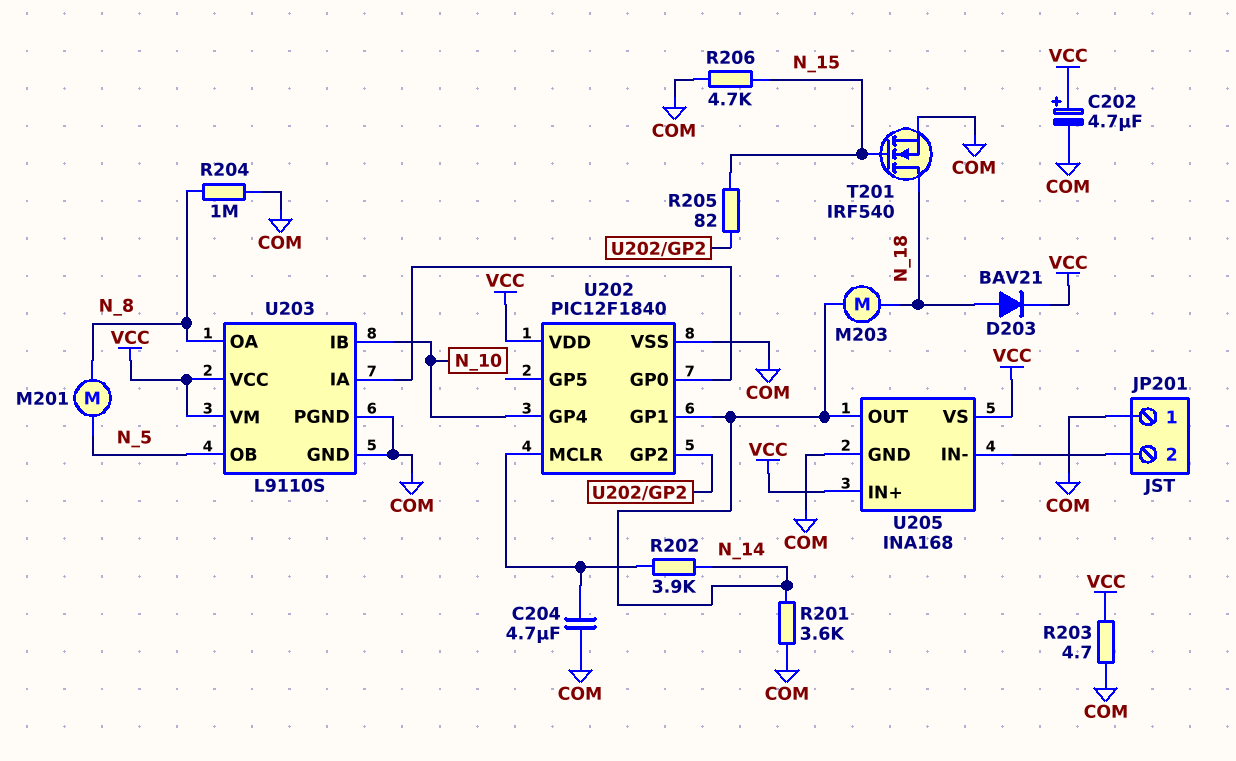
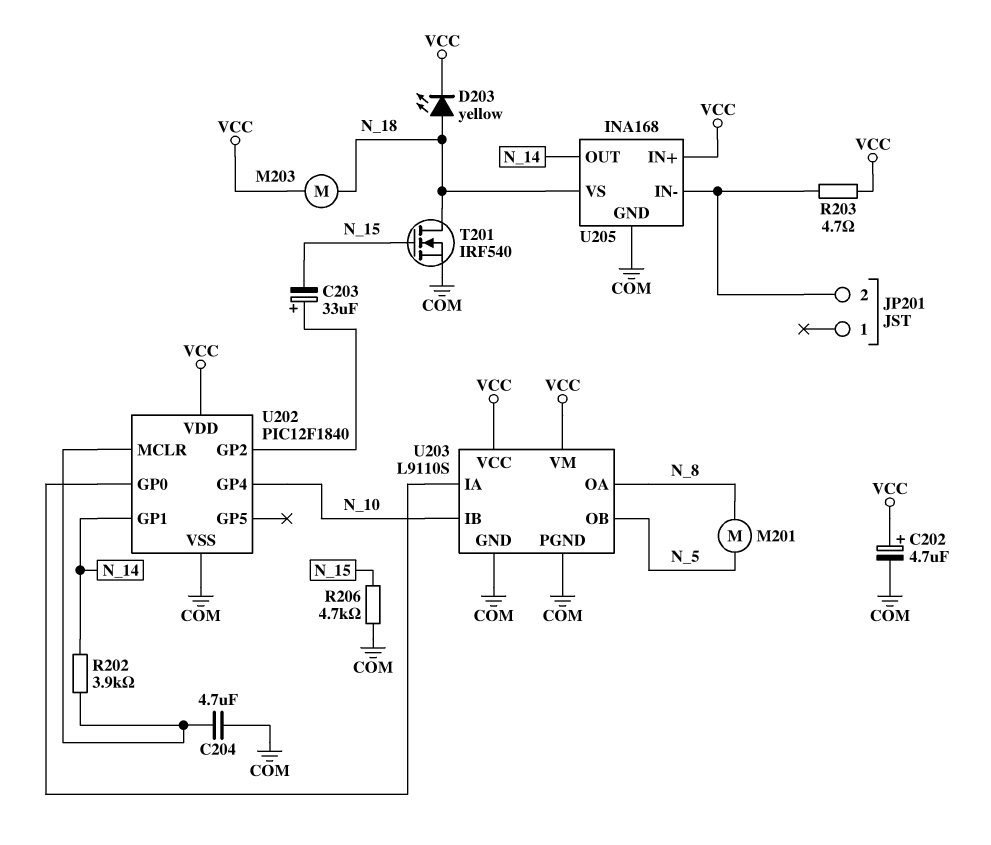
C203: none -> 33uF (plus U202/GP2, minus N_15)
D203: diode BAV21 (A N_18, K VCC) -> LED yellow (A N_18, K VCC)
JP201 pin 1: COM -> none
M203: motor (N_14, N_18) -> motor (N_18, VCC)
R201: 3.6k (COM, N_14) -> none
R203: 4.7 (COM, VCC) -> 4.7 (JP201/2, VCC)
R204: 1M (COM, N_8) -> none
R205: 82 (N_15, U202/GP2) -> none
U205 pin VS: VCC -> N_18

